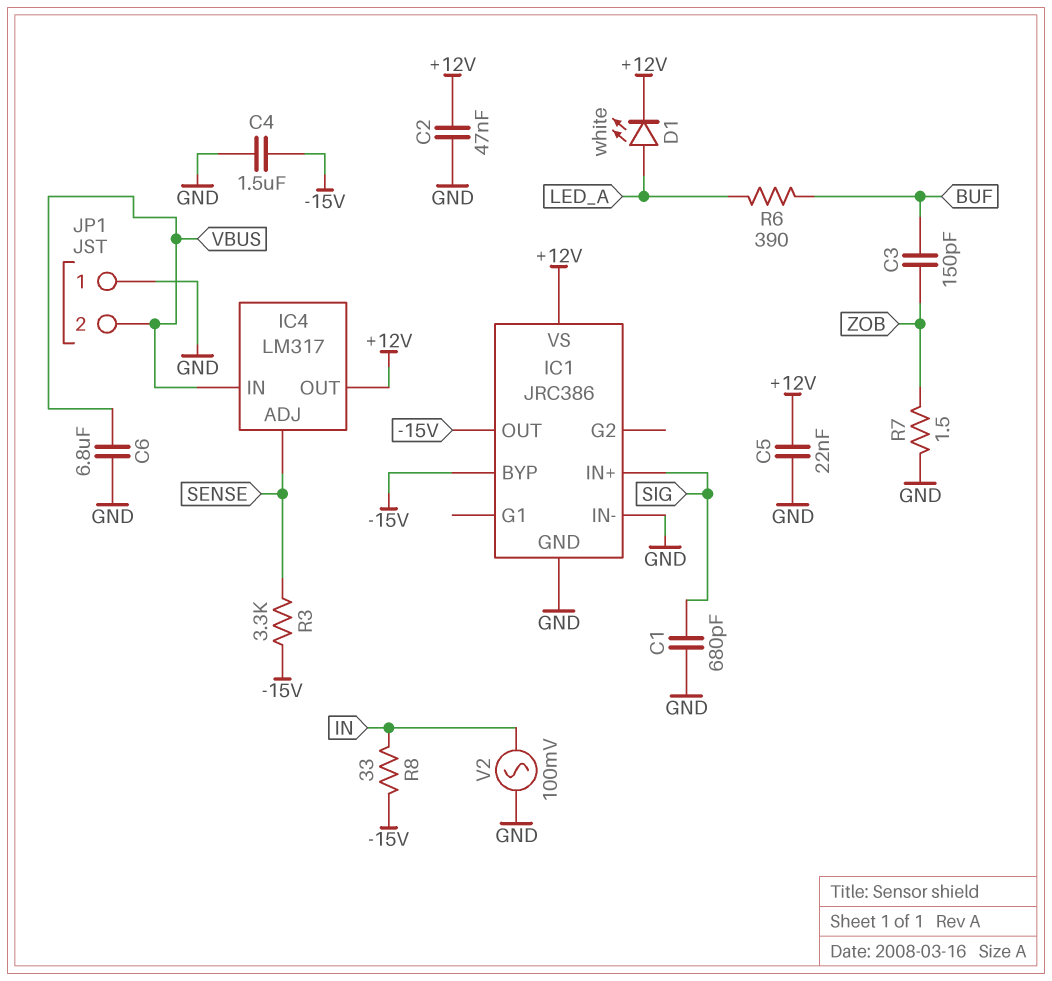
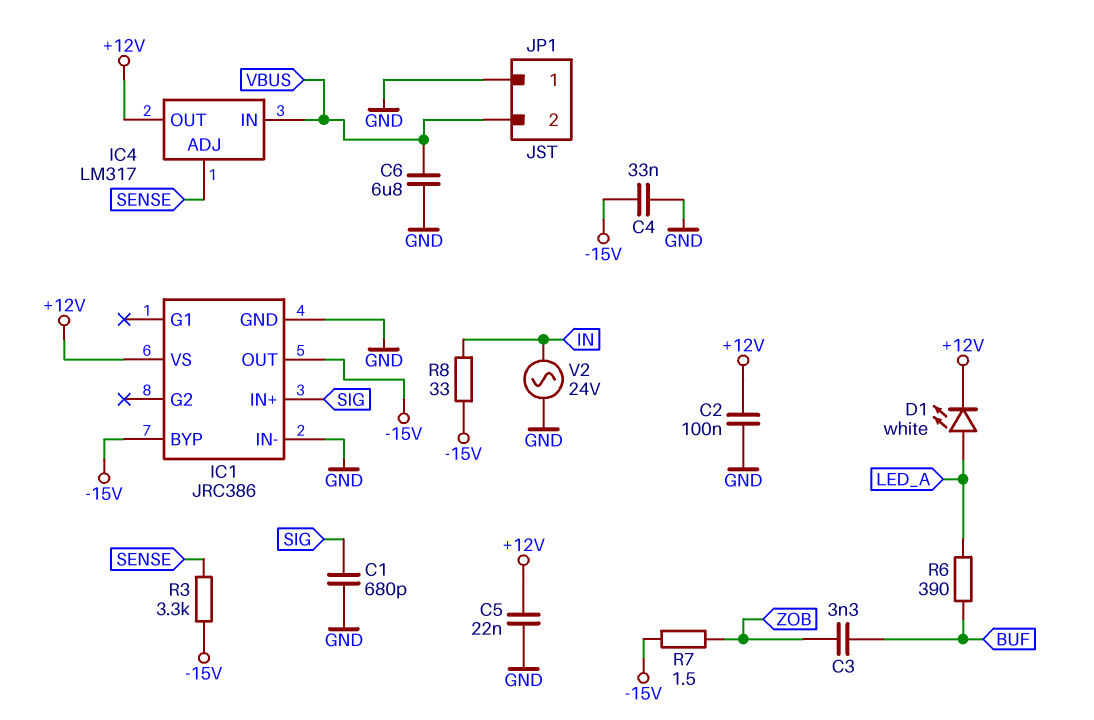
C2: 47nF (+12V, GND) -> 100nF (+12V, GND)
C3: 150pF (BUF, ZOB) -> 3.3nF (BUF, ZOB)
C4: 1.5uF (-15V, GND) -> 33nF (-15V, GND)
R7: 1.5 (GND, ZOB) -> 1.5 (-15V, ZOB)
V2: AC 100mV (GND, IN) -> AC 24V (GND, IN)

